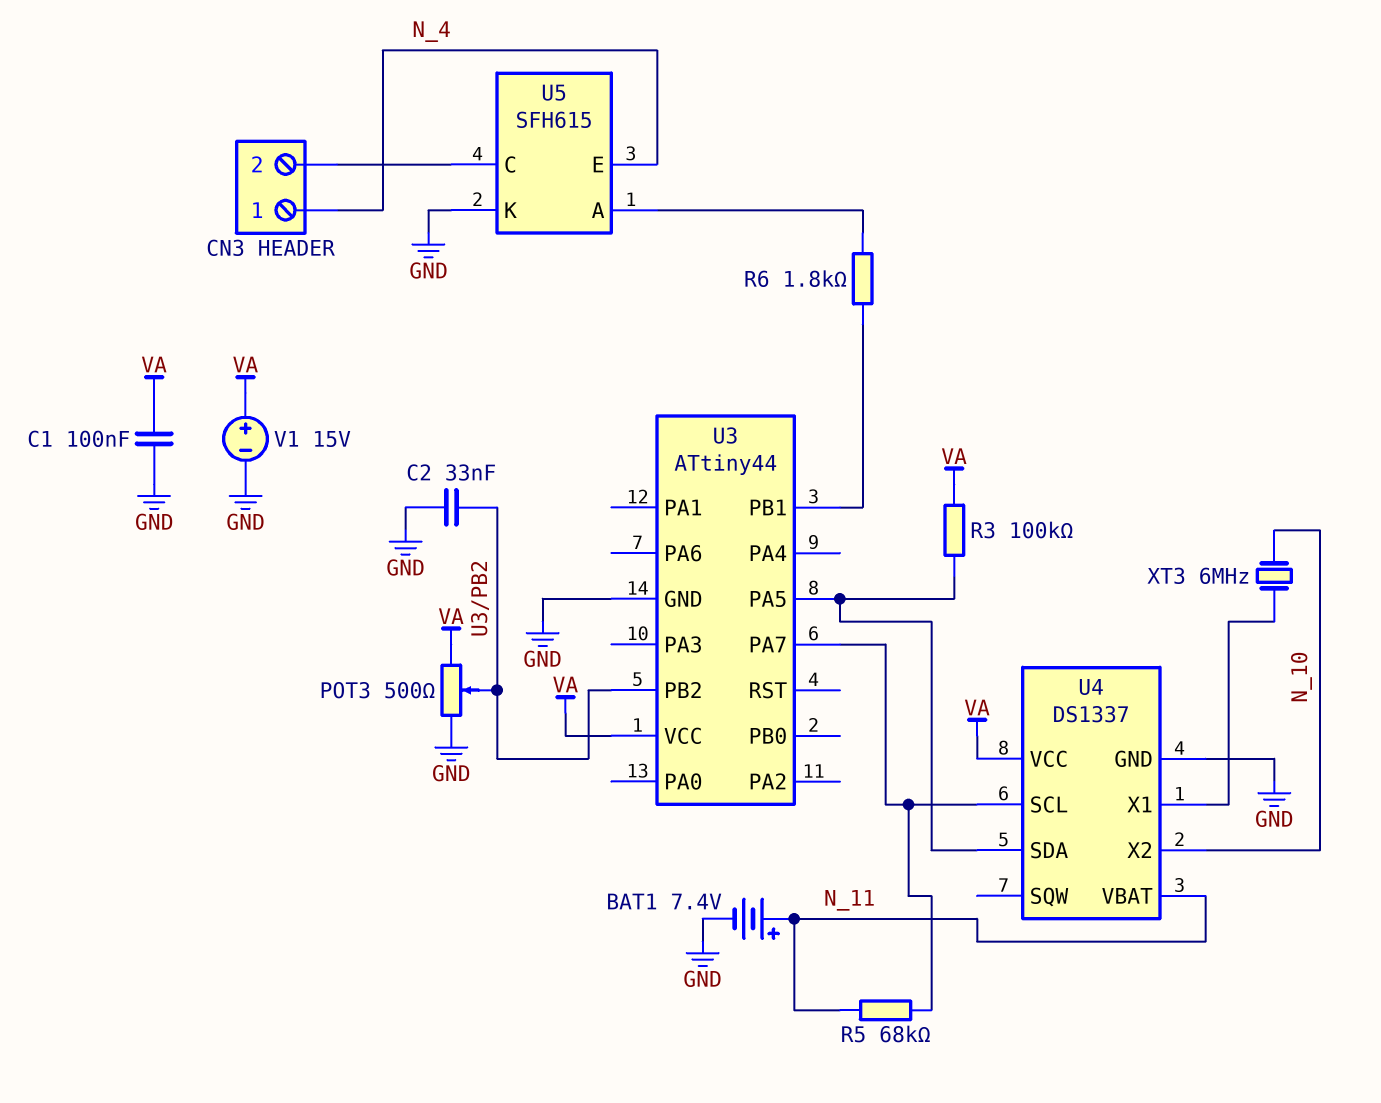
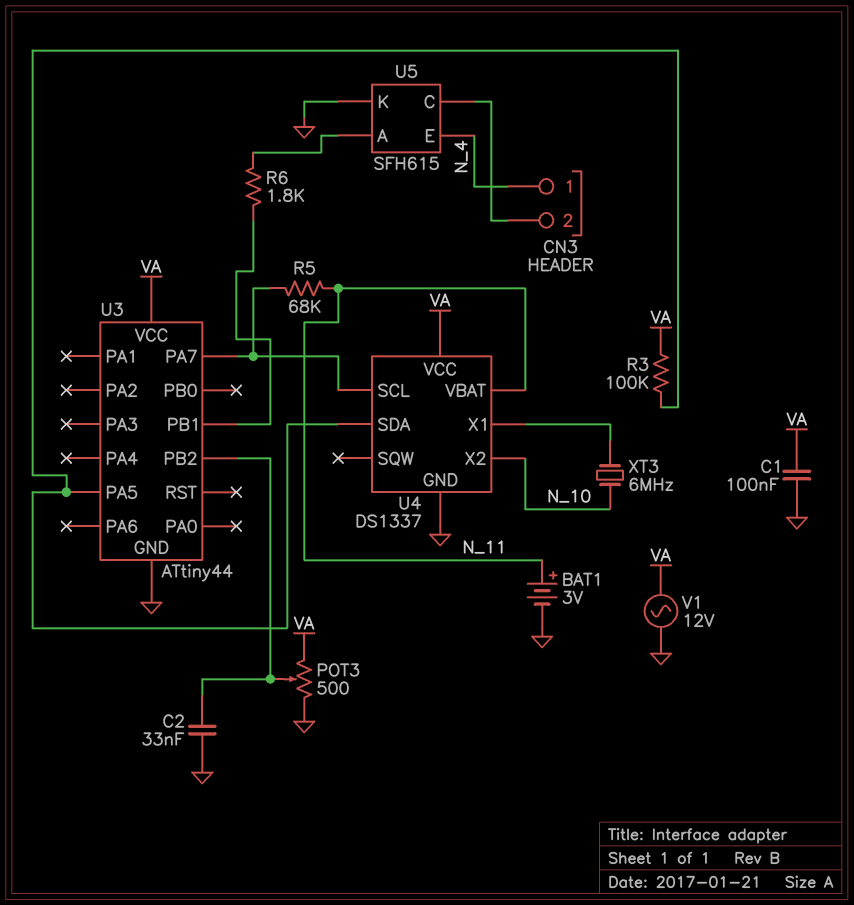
BAT1: 7.4V (plus N_11, minus GND) -> 3V (plus N_11, minus GND)
V1: 15V (plus VA, minus GND) -> AC 12V (GND, VA)

